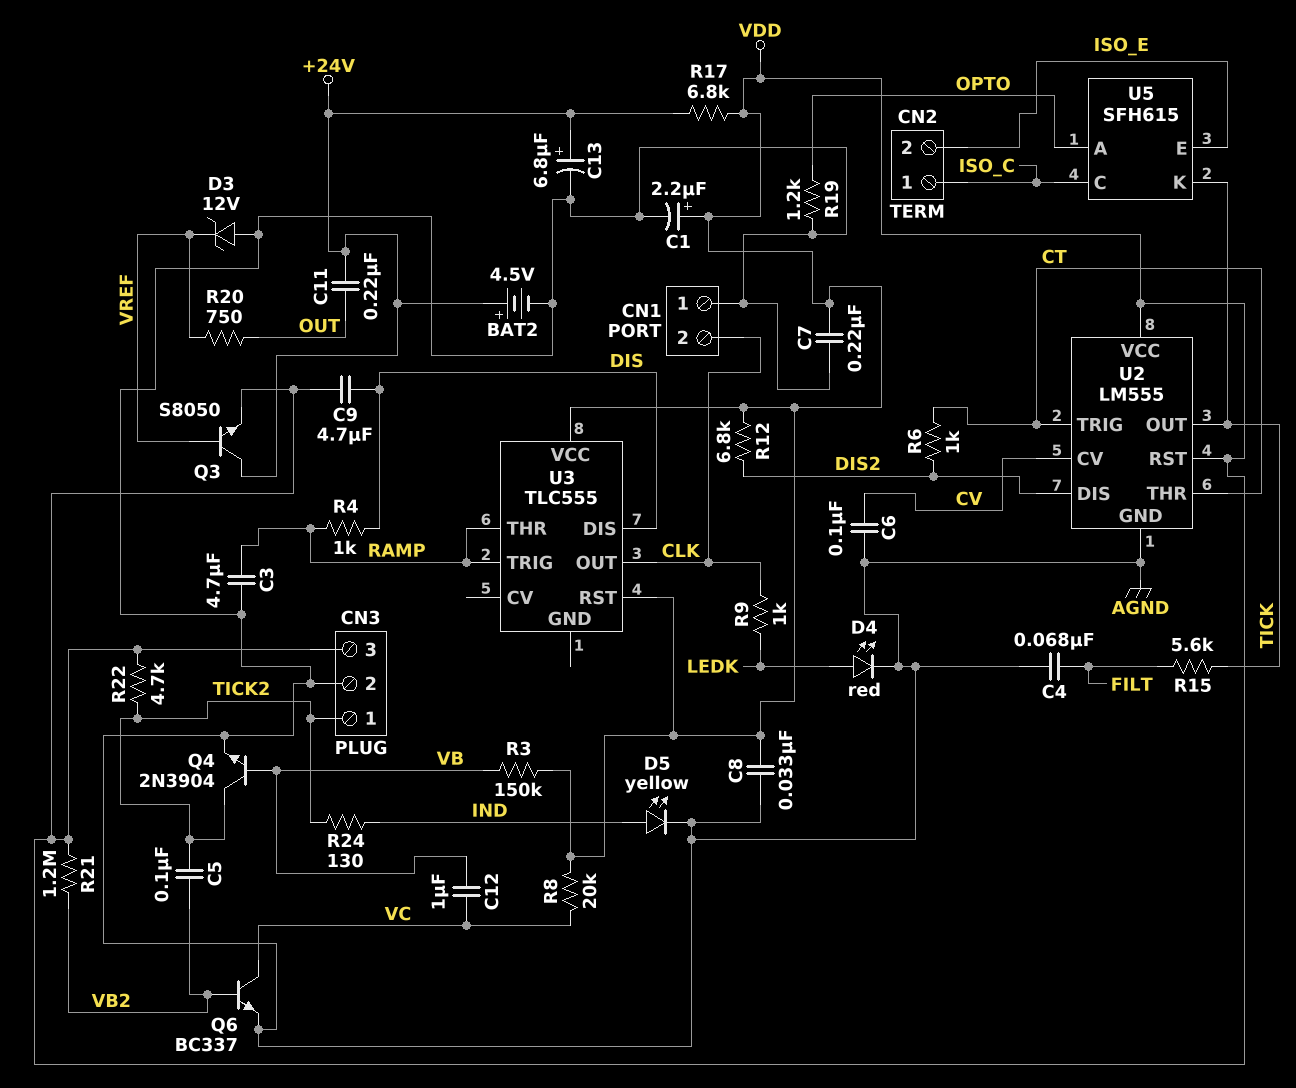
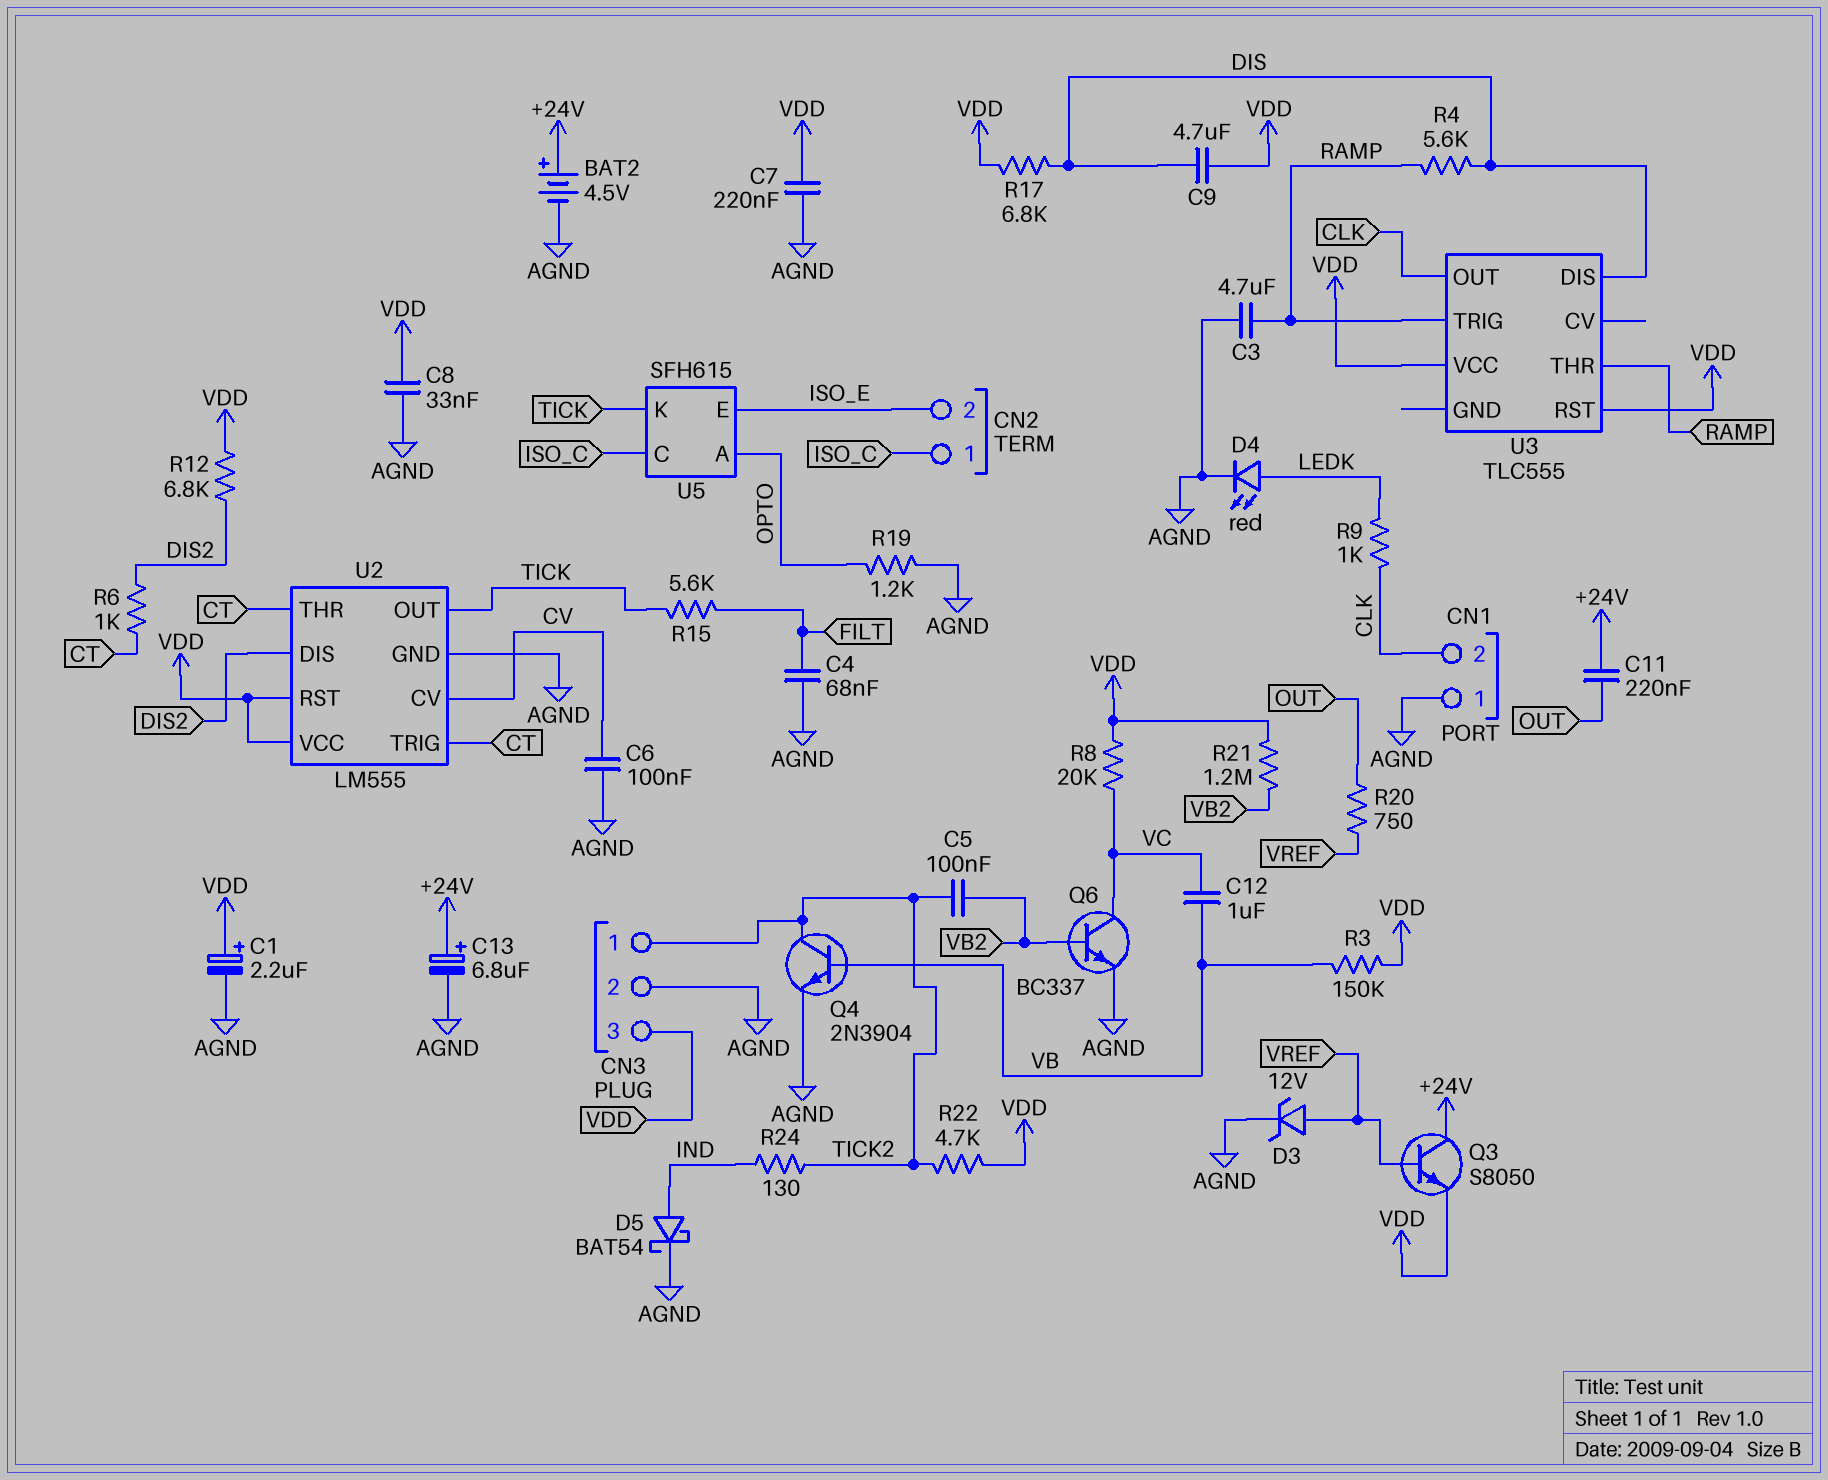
D3: zener 12V (A AGND, K VREF) -> zener 12V (A VREF, K AGND)
D5: LED yellow (A IND, K AGND) -> schottky BAT54 (A IND, K AGND)
R4: 1k (DIS, RAMP) -> 5.6k (DIS, RAMP)
R17: 6.8k (+24V, VDD) -> 6.8k (DIS, VDD)

